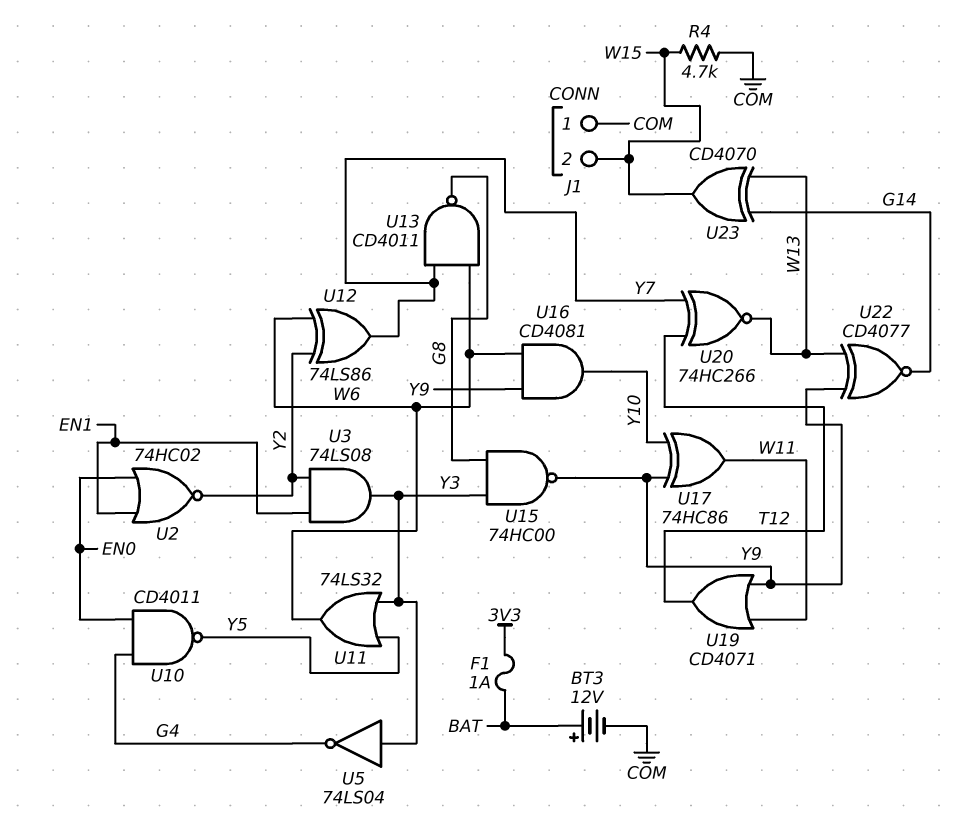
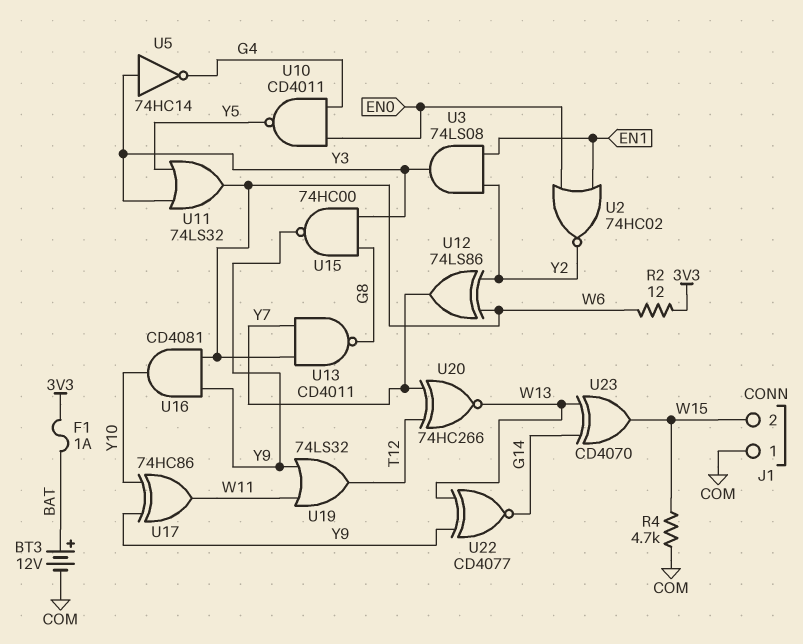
R2: none -> 12 (3V3, W6)
U5: NOT 74LS04 (in Y3, out G4) -> NOT 74HC14 (in Y3, out G4)
U19: OR CD4071 (in W11, in Y9, out T12) -> OR 74LS32 (in W11, in Y9, out T12)

